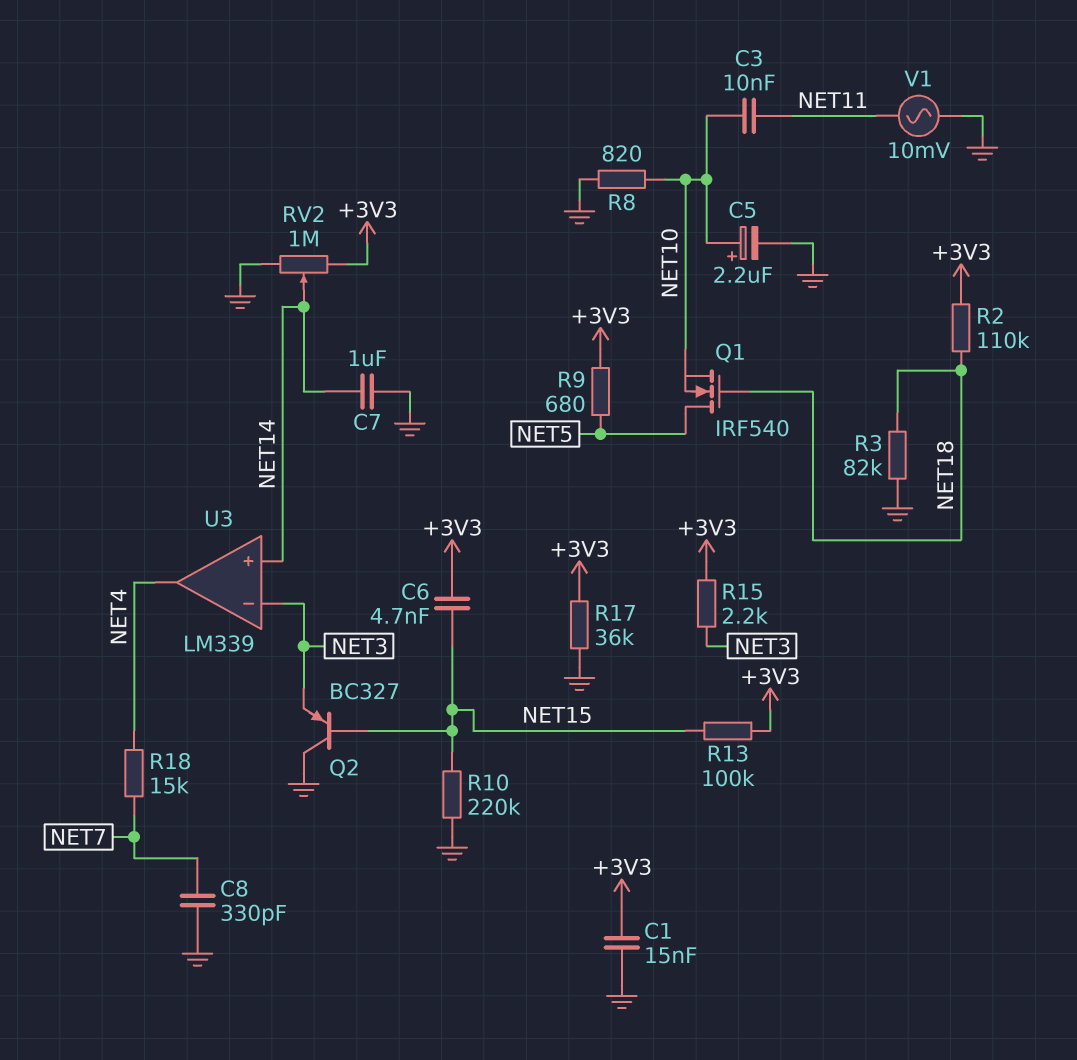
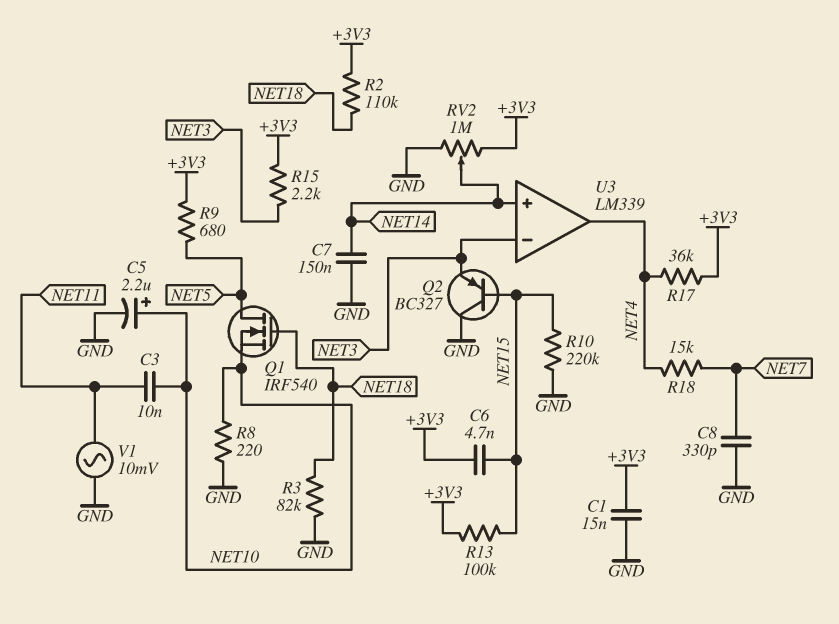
C7: 1uF (GND, NET14) -> 150nF (GND, NET14)
R8: 820 (GND, NET10) -> 220 (GND, NET10)
R17: 36k (+3V3, GND) -> 36k (+3V3, NET4)

